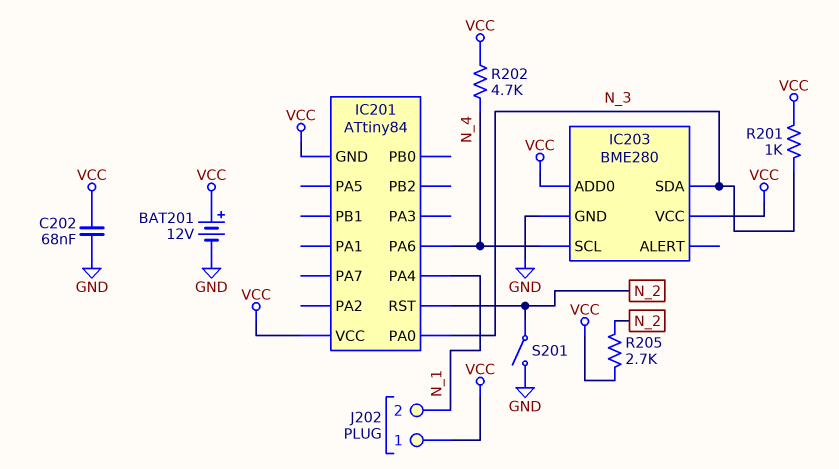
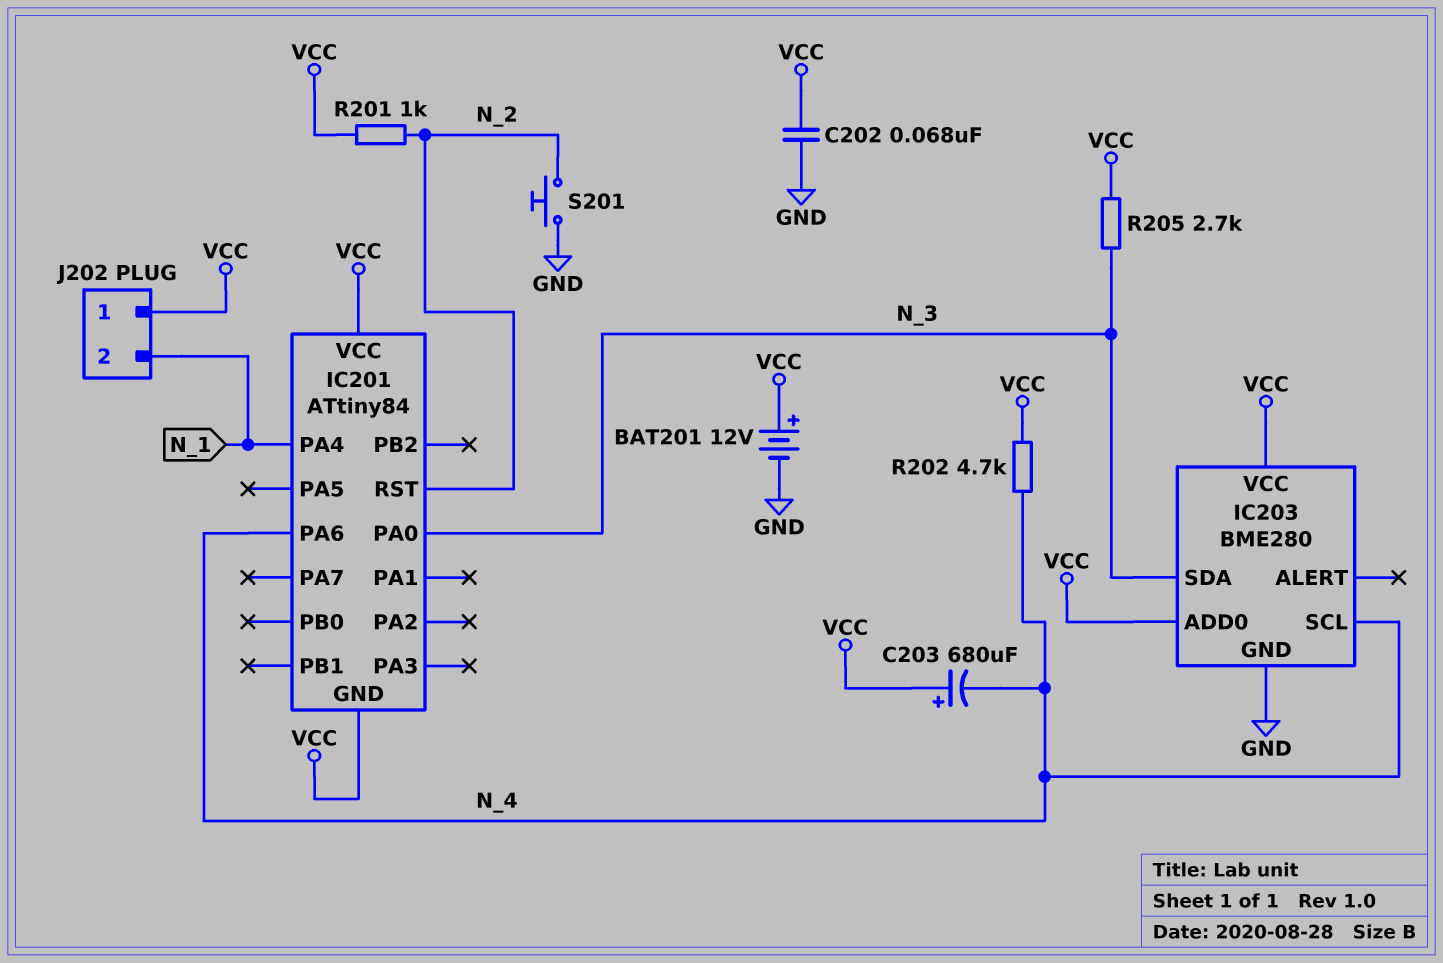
C203: none -> 680uF (plus VCC, minus N_4)
R201: 1k (N_3, VCC) -> 1k (N_2, VCC)
R205: 2.7k (N_2, VCC) -> 2.7k (N_3, VCC)
S201: switch (GND, N_2) -> button (GND, N_2)

